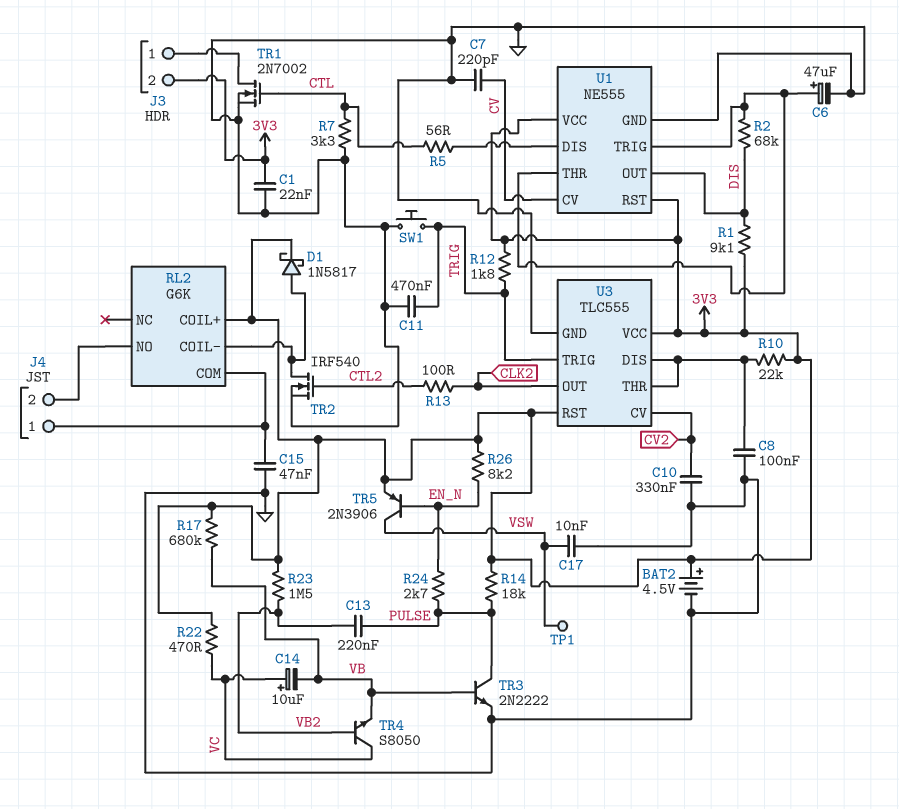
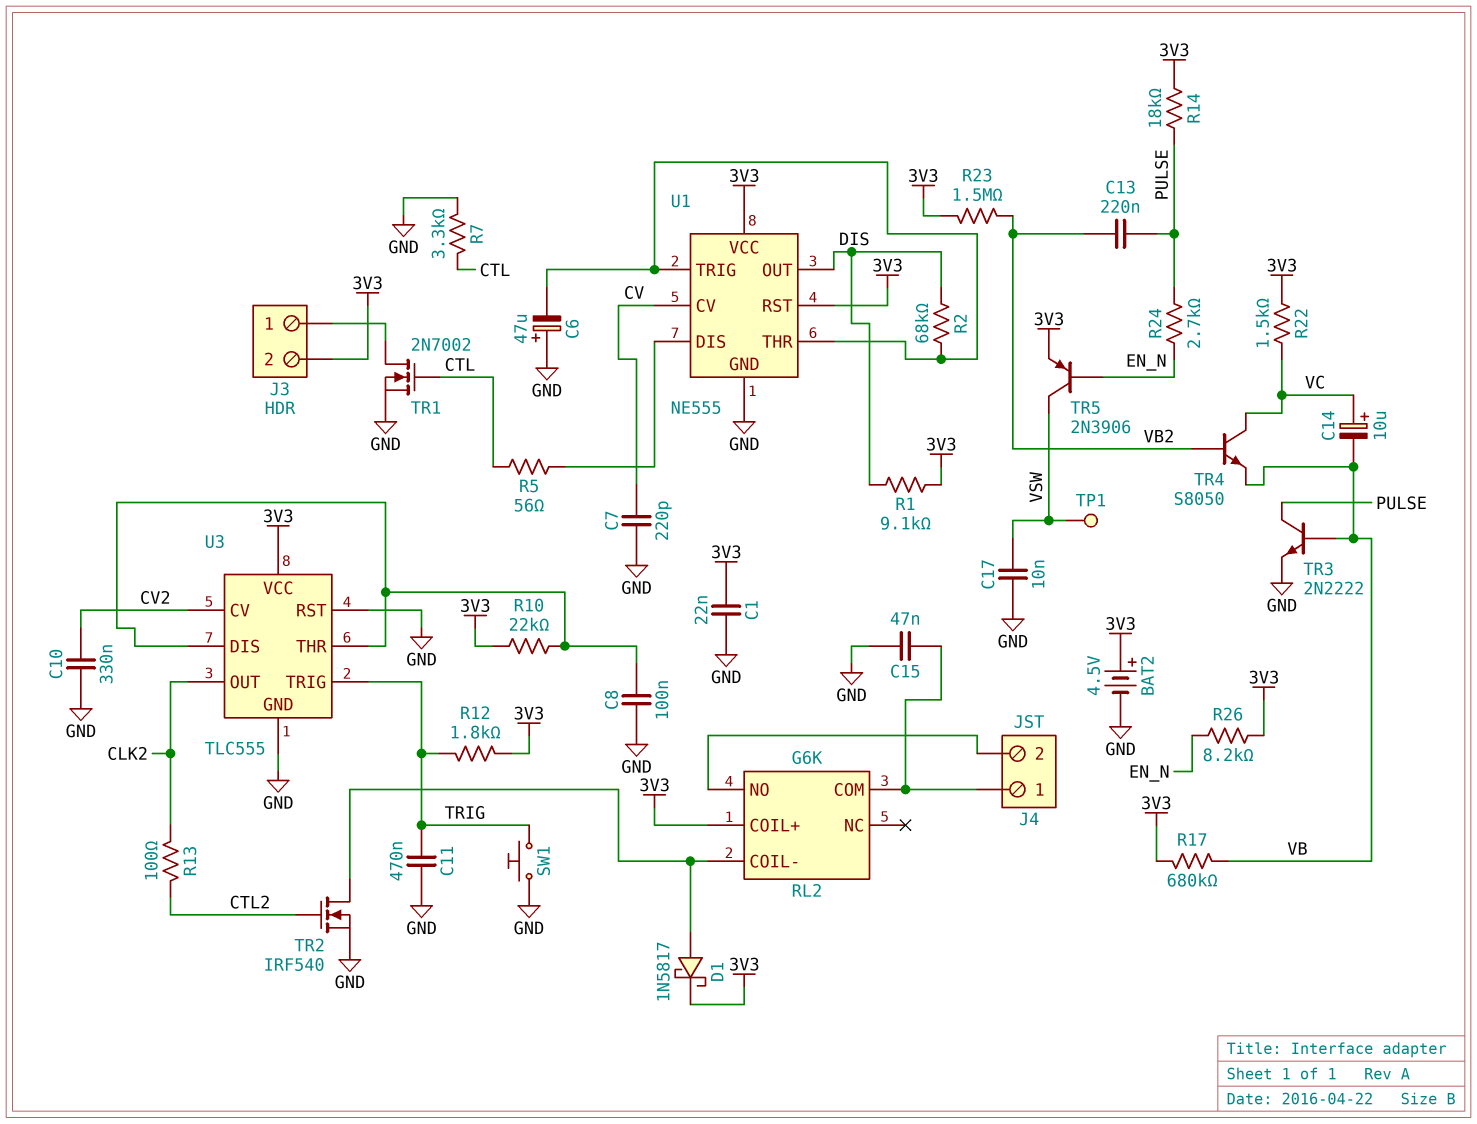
C6: 47uF (plus U1/THR, minus GND) -> 47uF (plus GND, minus U1/THR)
R22: 470 (3V3, VC) -> 1.5k (3V3, VC)
U3 pin RST: 3V3 -> GND

